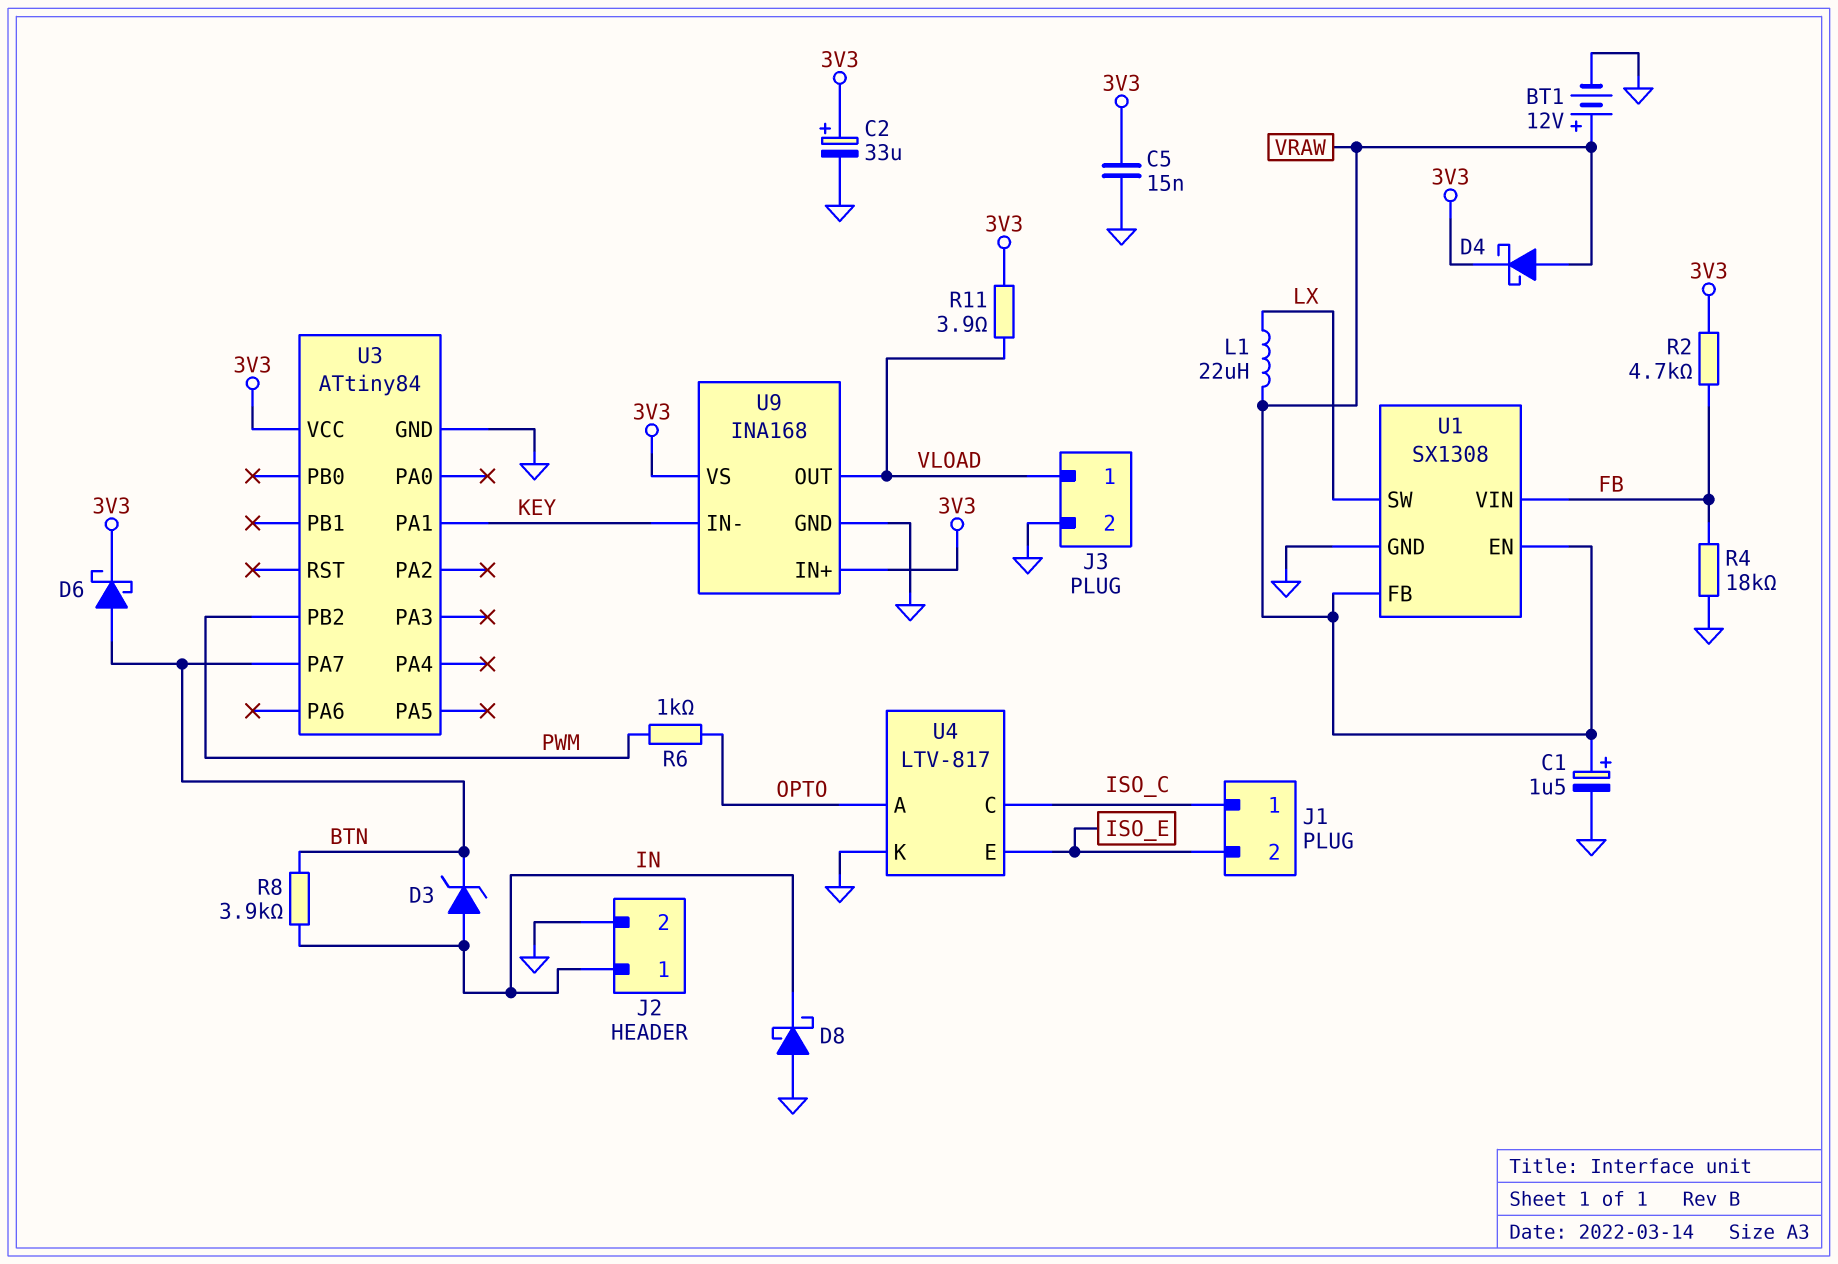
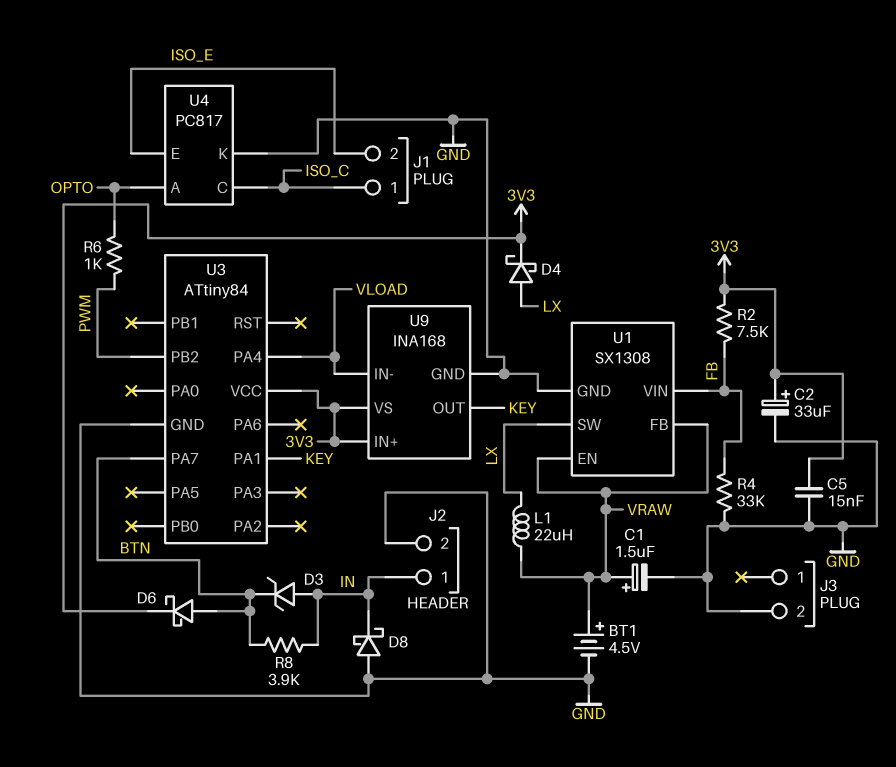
BT1: 12V (plus VRAW, minus GND) -> 4.5V (plus VRAW, minus GND)
D4: schottky (A VRAW, K 3V3) -> schottky (A LX, K 3V3)
J3 pin 1: VLOAD -> none
R2: 4.7k (3V3, FB) -> 7.5k (3V3, FB)
R4: 18k (FB, GND) -> 33k (FB, GND)
R11: 3.9 (3V3, VLOAD) -> none
U3 pin PA4: none -> VLOAD
U4: LTV-817 -> PC817
U9 pin IN-: KEY -> VLOAD
U9 pin OUT: VLOAD -> KEY

